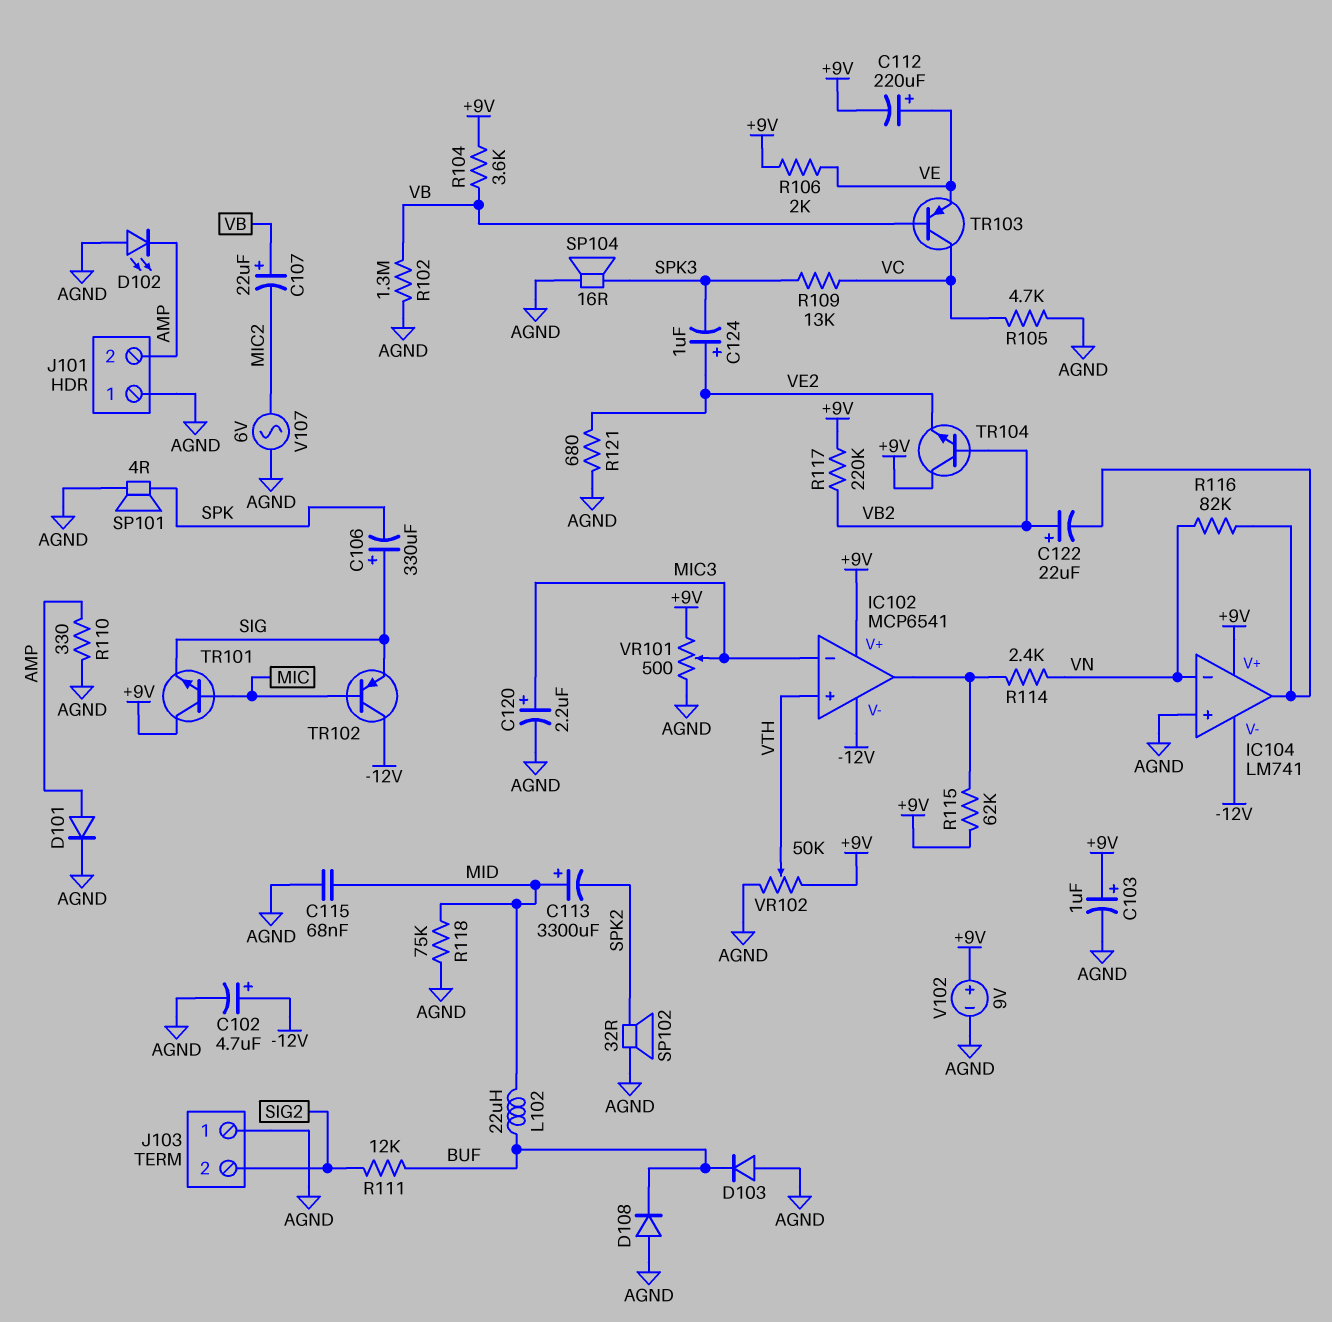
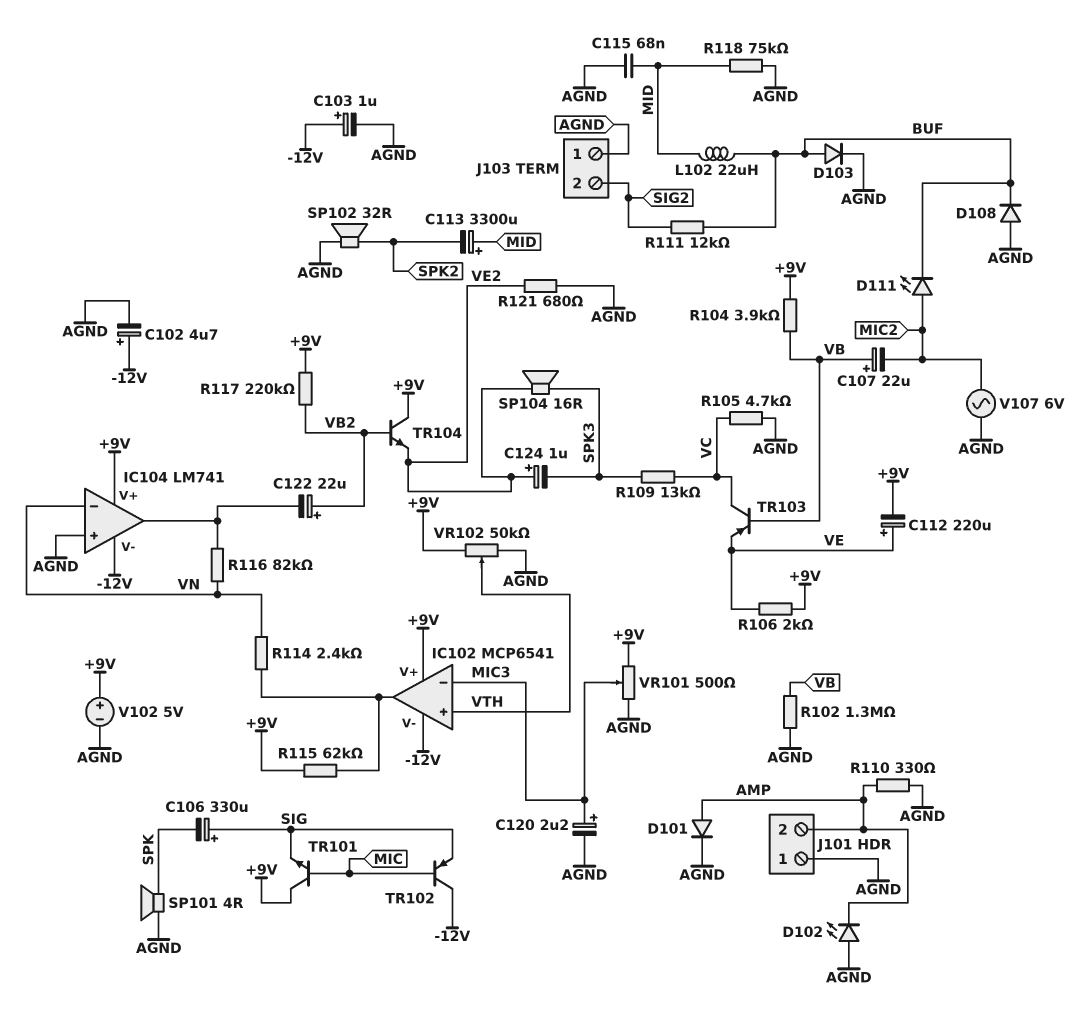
C103: 1uF (plus +9V, minus AGND) -> 1uF (plus -12V, minus AGND)
D103: diode (A AGND, K BUF) -> diode (A BUF, K AGND)
D111: none -> LED (A MIC2, K BUF)
R104: 3.6k (+9V, VB) -> 3.9k (+9V, VB)
SP104: speaker 16R (AGND, SPK3) -> speaker 16R (SPK3, VE2)
V102: 9V (plus +9V, minus AGND) -> 5V (plus +9V, minus AGND)

